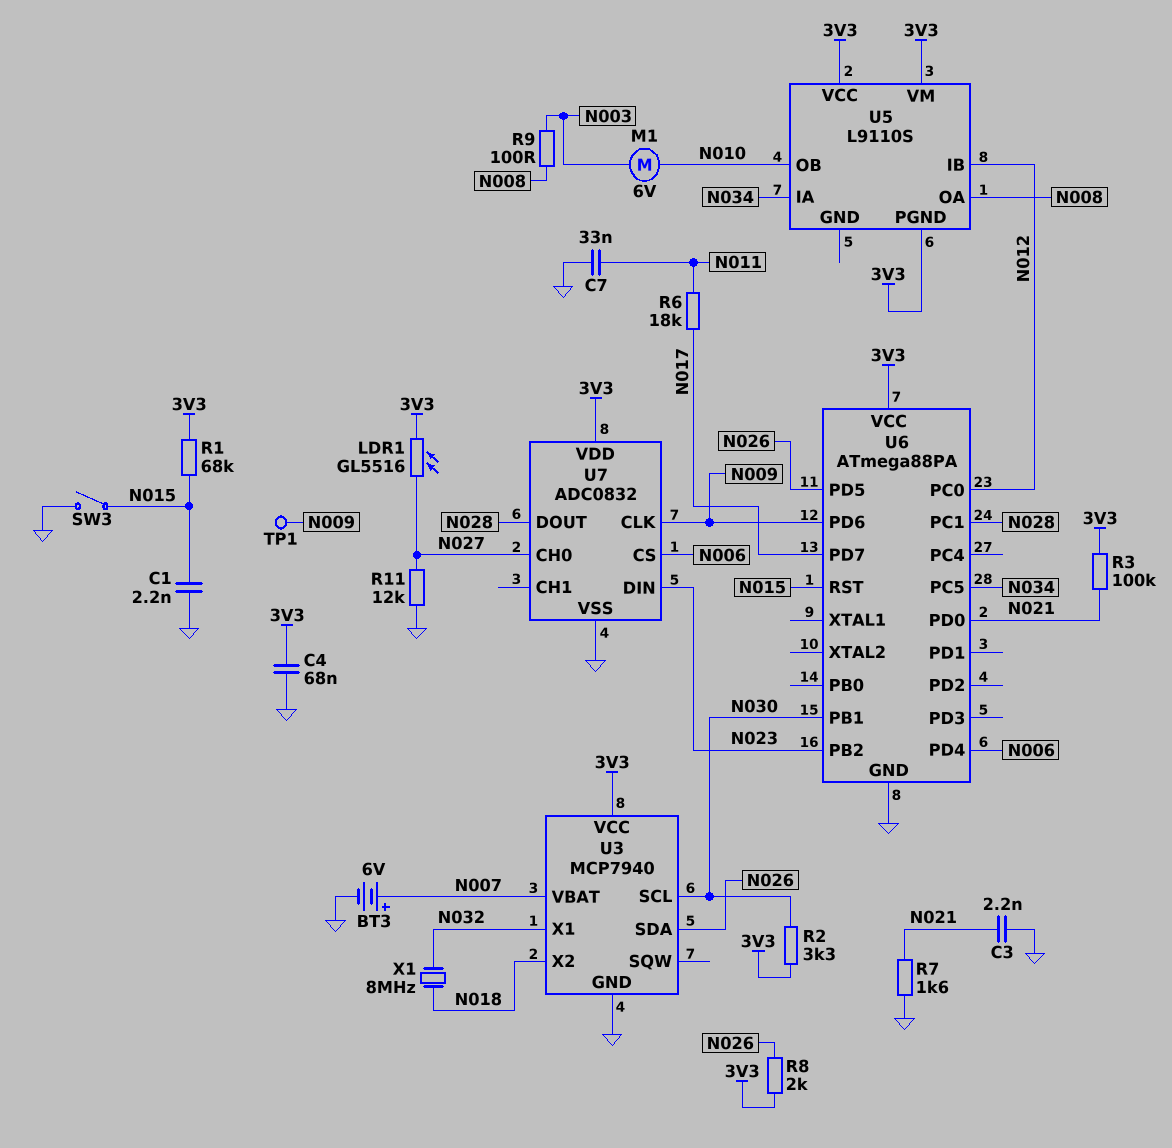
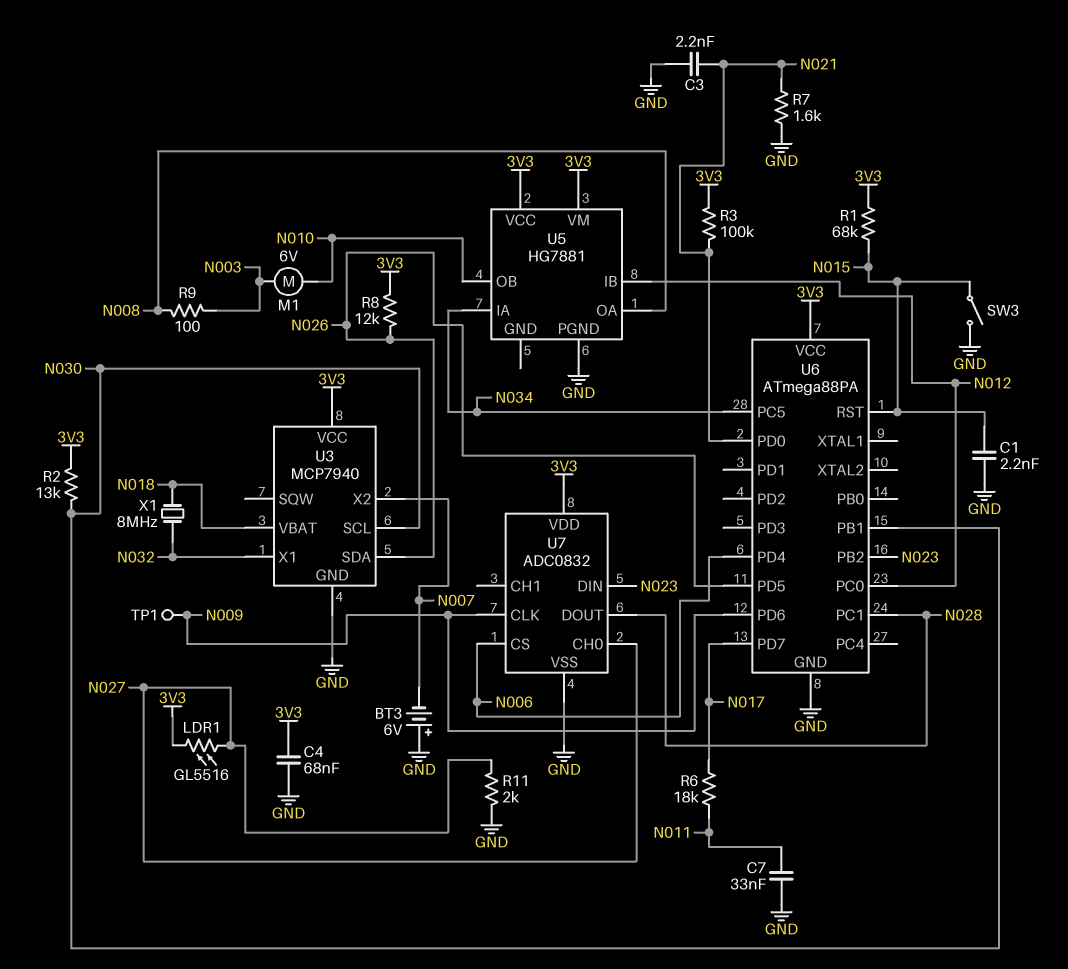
BT3: 6V (plus N007, minus GND) -> 6V (plus GND, minus N007)
R2: 3.3k (3V3, N030) -> 13k (3V3, N030)
R8: 2k (3V3, N026) -> 12k (3V3, N026)
R11: 12k (GND, N027) -> 2k (GND, N027)
U3 pin VBAT: N007 -> N018
U3 pin X2: N018 -> N007
U5: L9110S -> HG7881
U5 pin PGND: 3V3 -> GND

